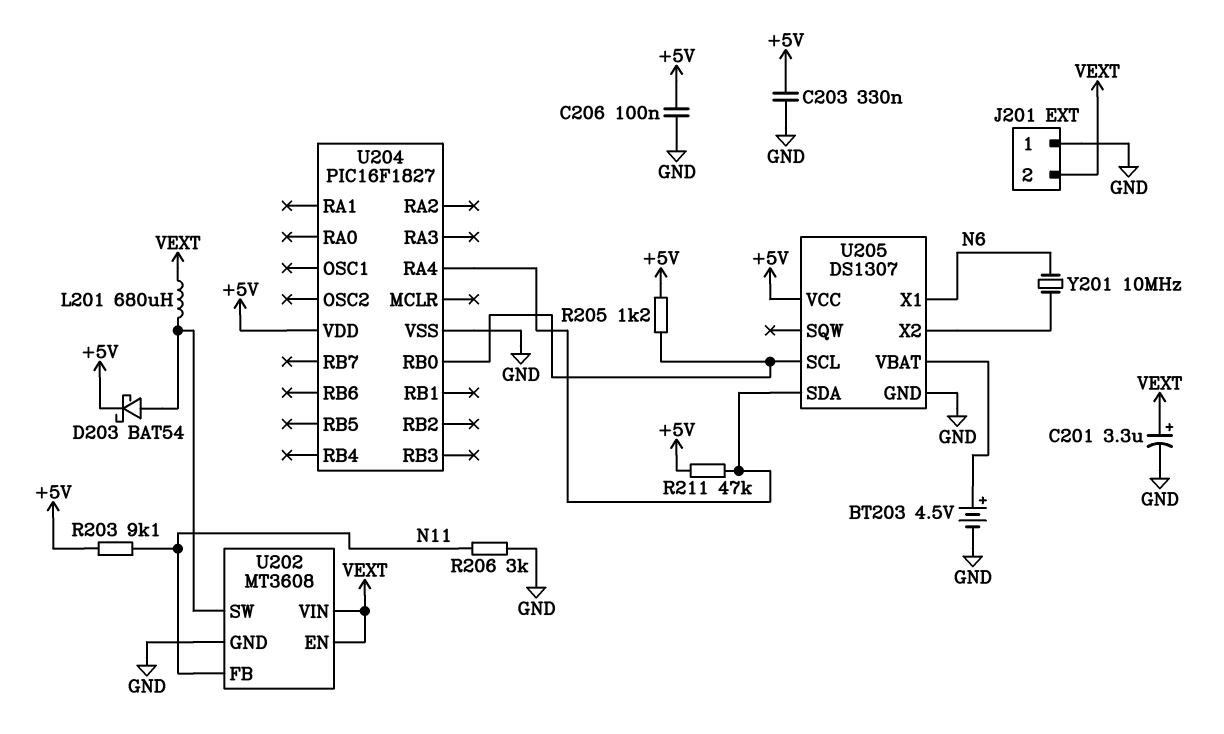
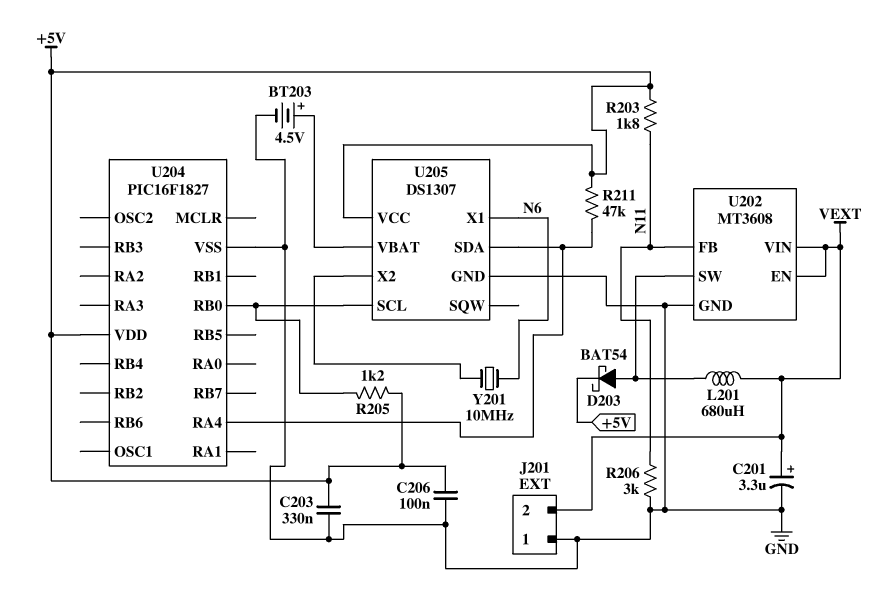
R203: 9.1k (+5V, N11) -> 1.8k (+5V, N11)

